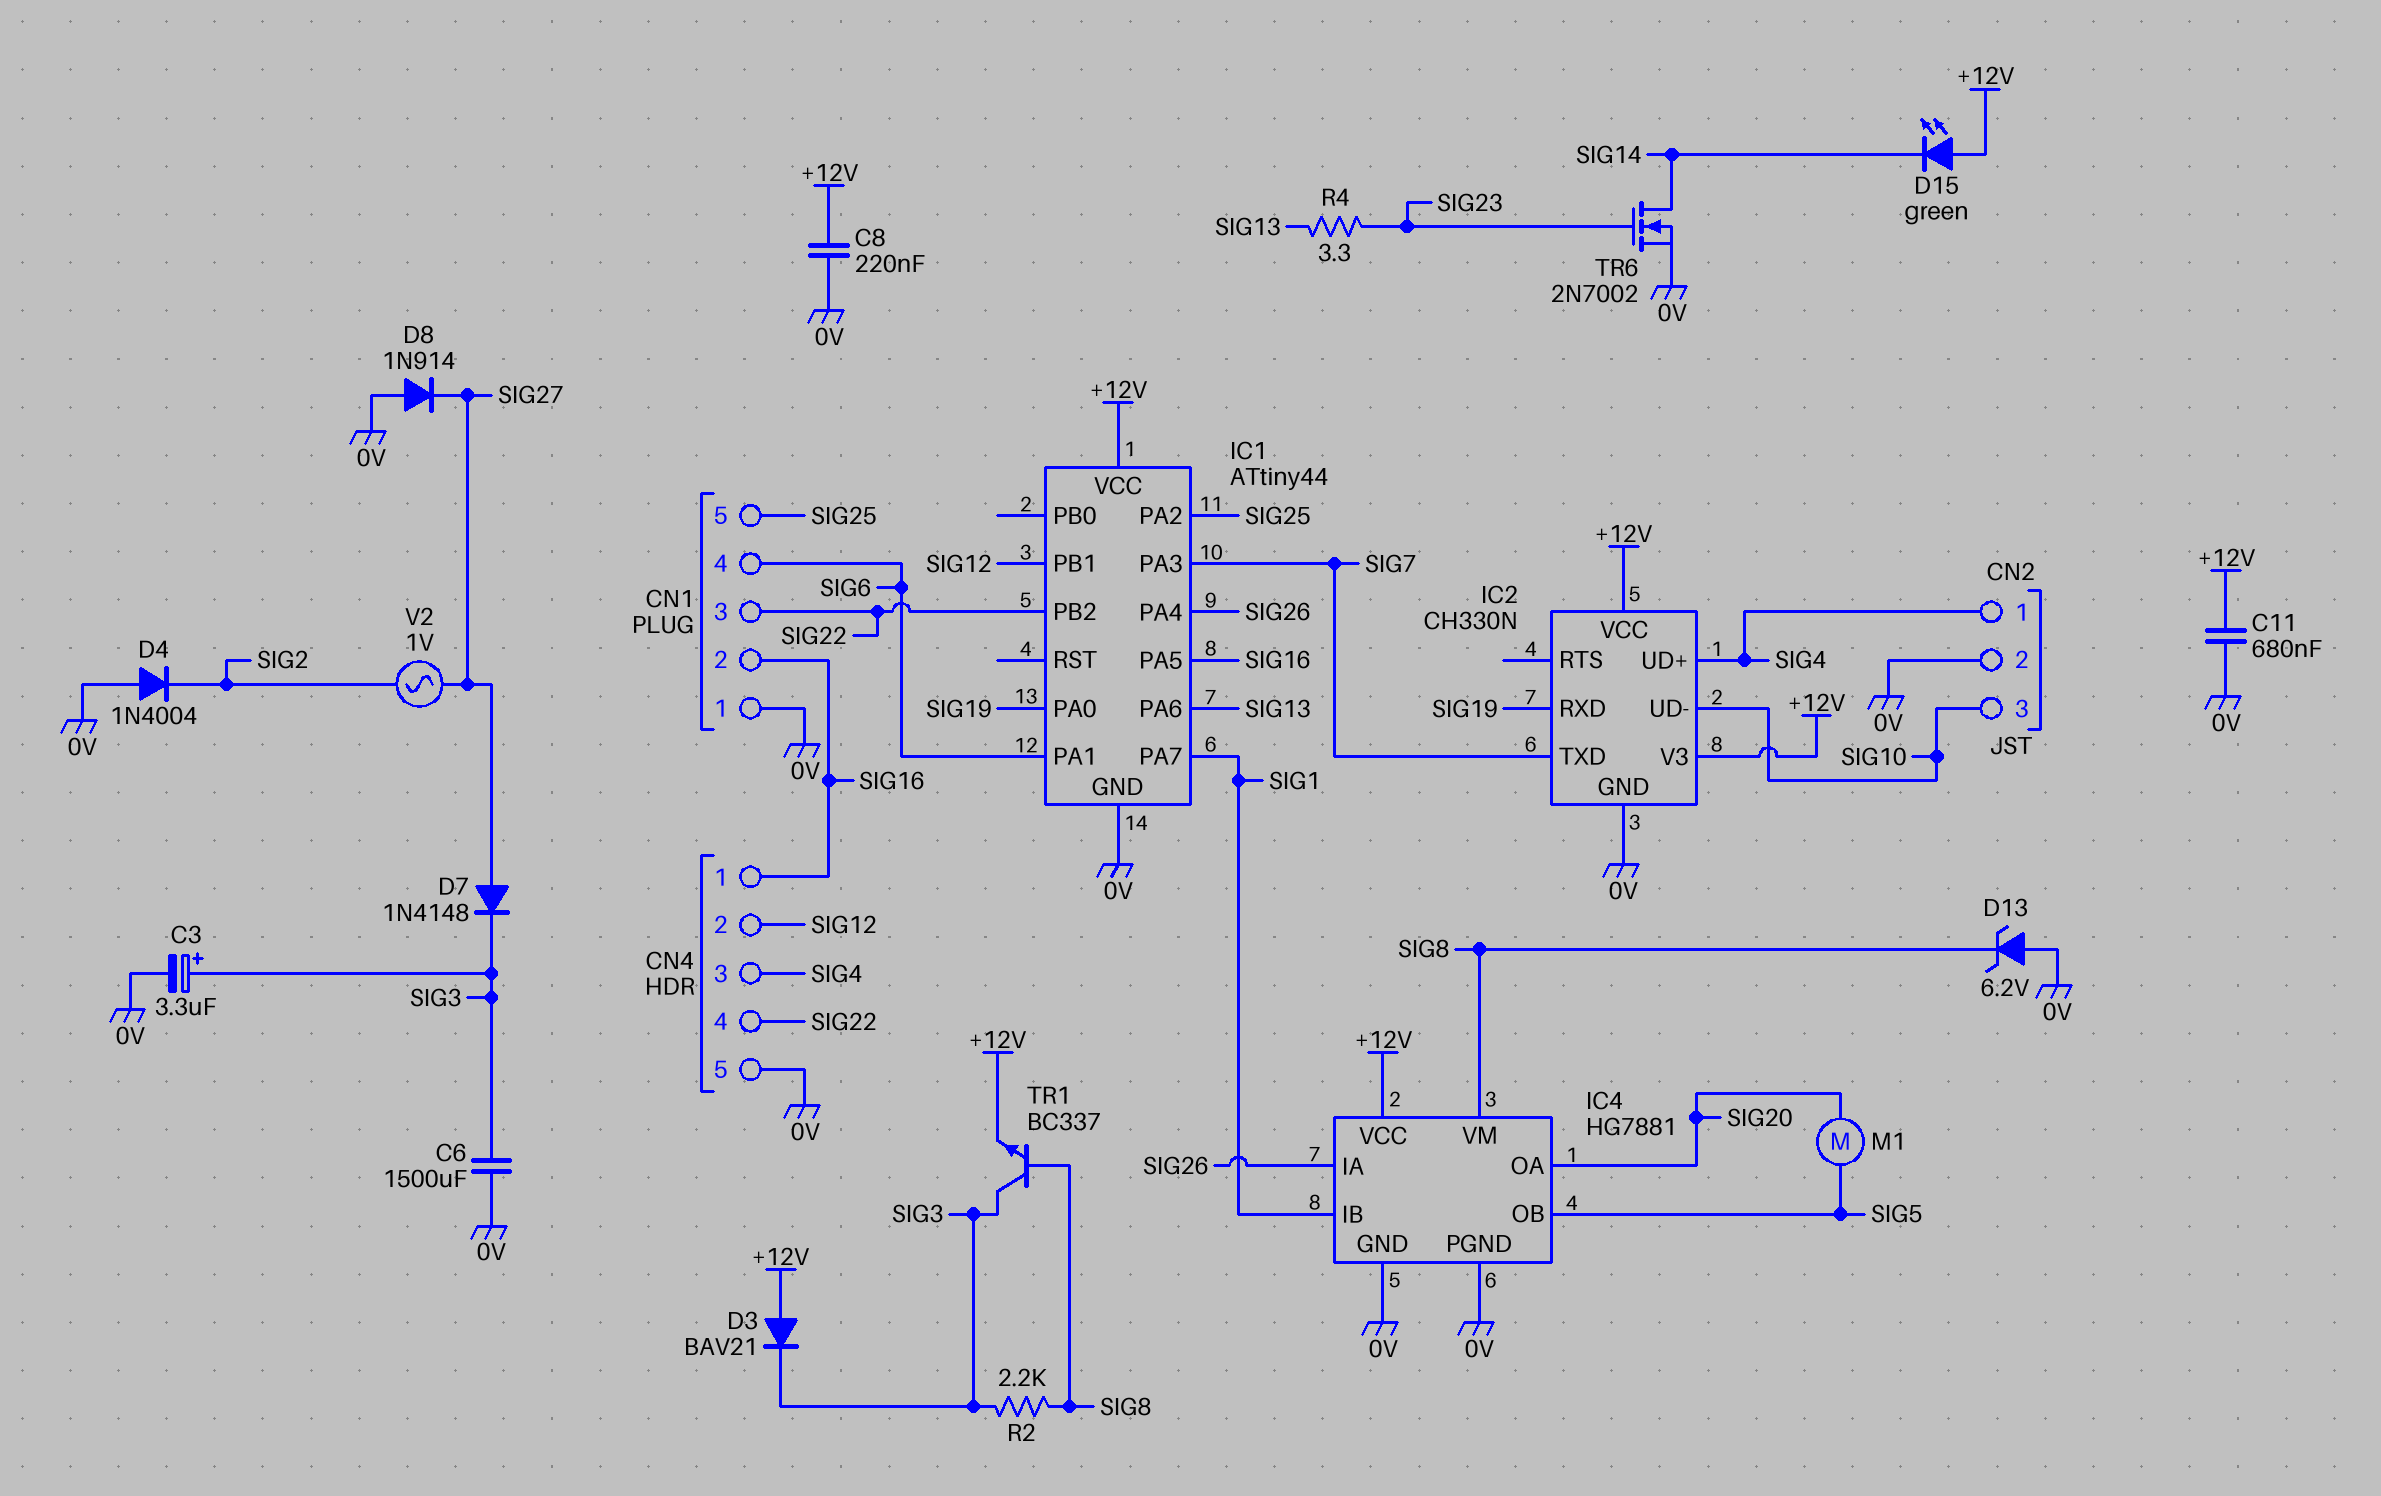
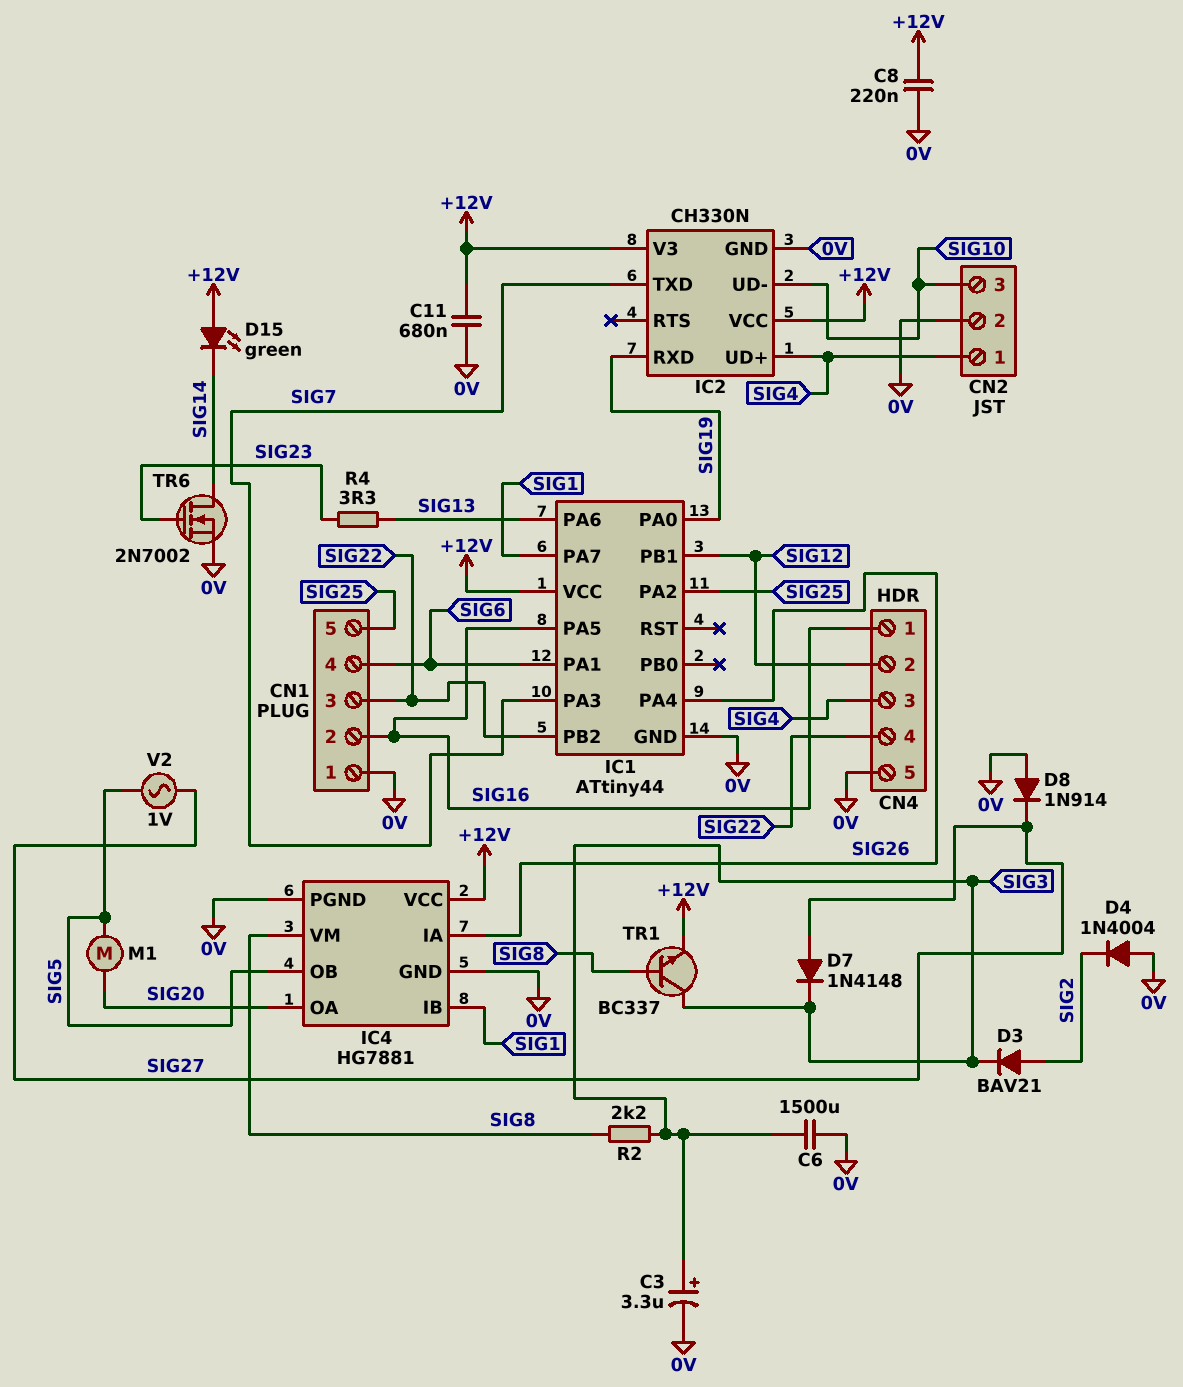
D3: diode BAV21 (A +12V, K SIG3) -> diode BAV21 (A SIG2, K SIG3)
D13: zener 6.2V (A 0V, K SIG8) -> none
V2: AC 1V (SIG2, SIG27) -> AC 1V (SIG5, SIG27)

